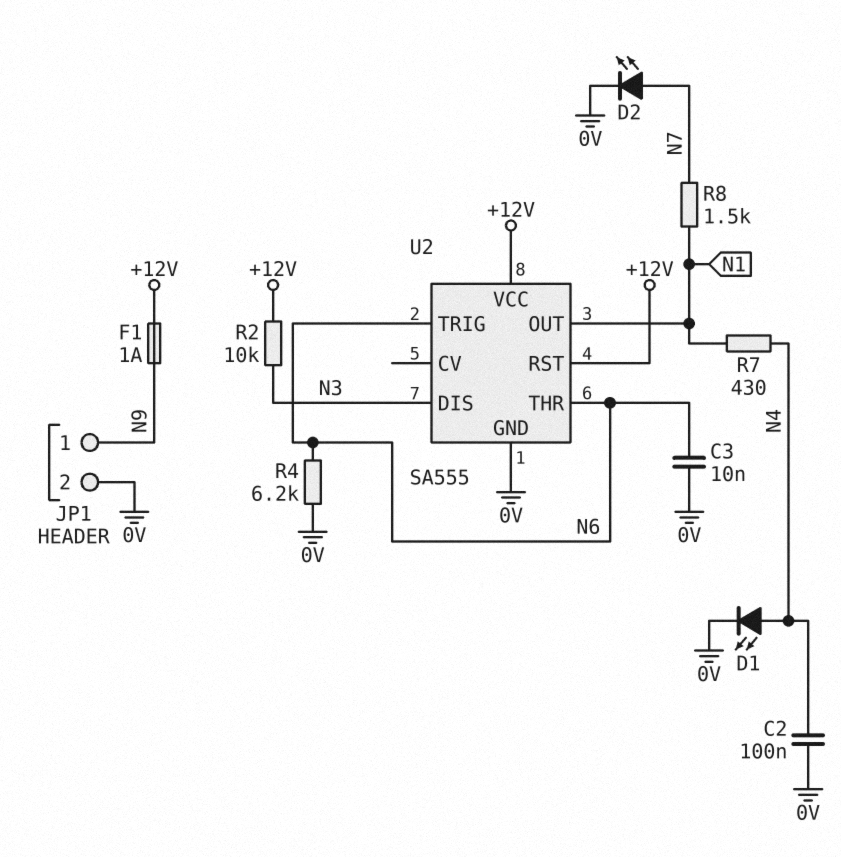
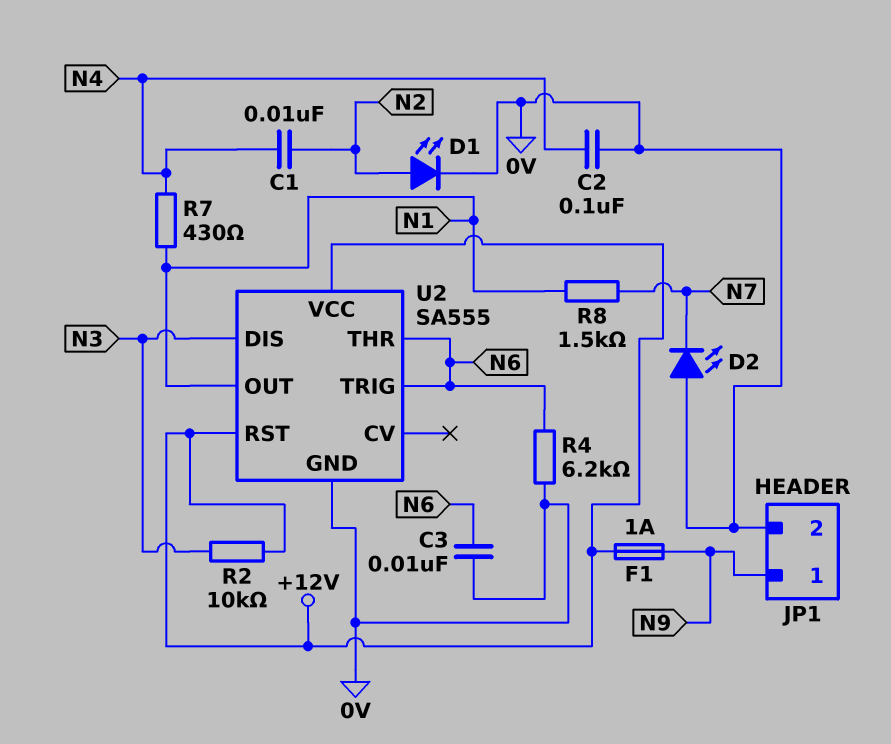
C1: none -> 10nF (N2, N4)
D1: LED (A N4, K 0V) -> LED (A N2, K 0V)
D2: LED (A N7, K 0V) -> LED (A 0V, K N7)

